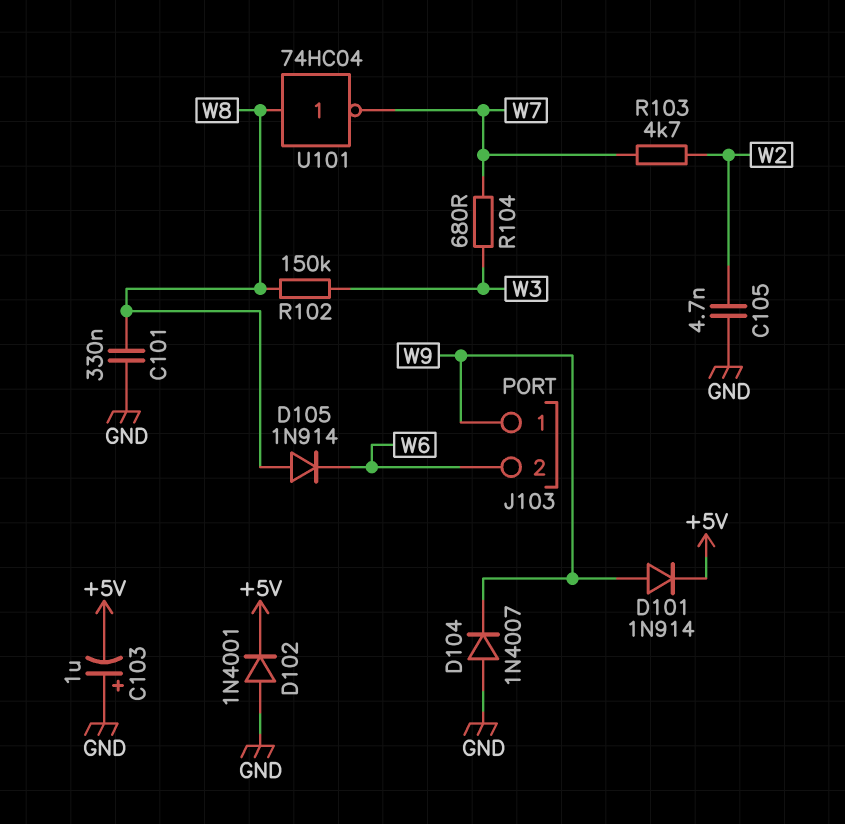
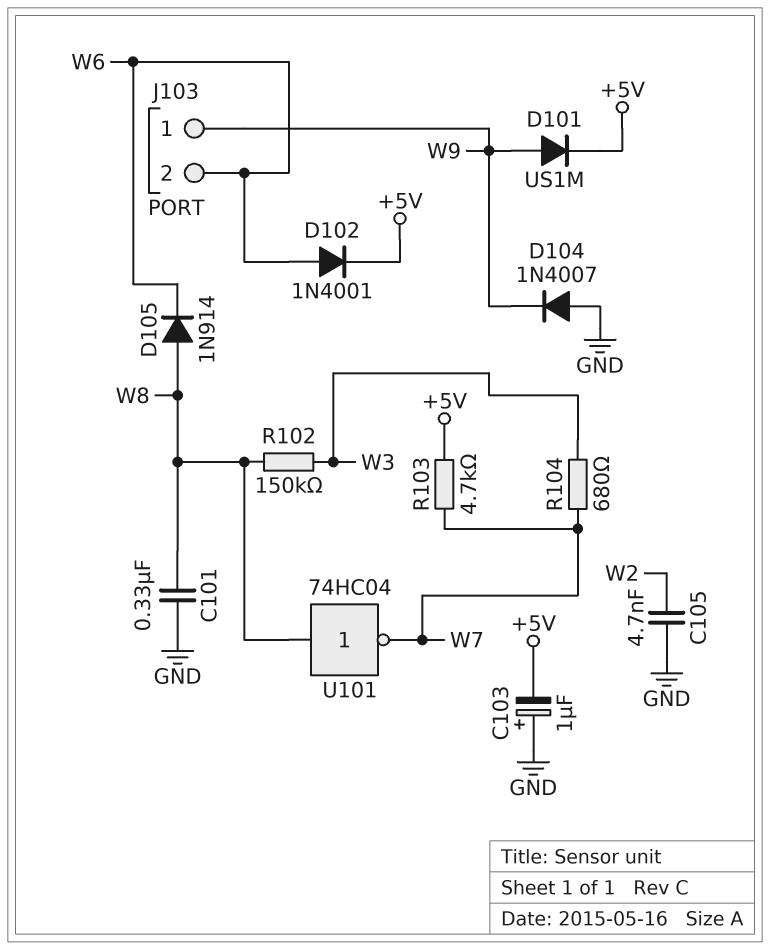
D101: diode 1N914 (A W9, K +5V) -> diode US1M (A W9, K +5V)
D102: diode 1N4001 (A GND, K +5V) -> diode 1N4001 (A W6, K +5V)
R103: 4.7k (W2, W7) -> 4.7k (+5V, W7)

